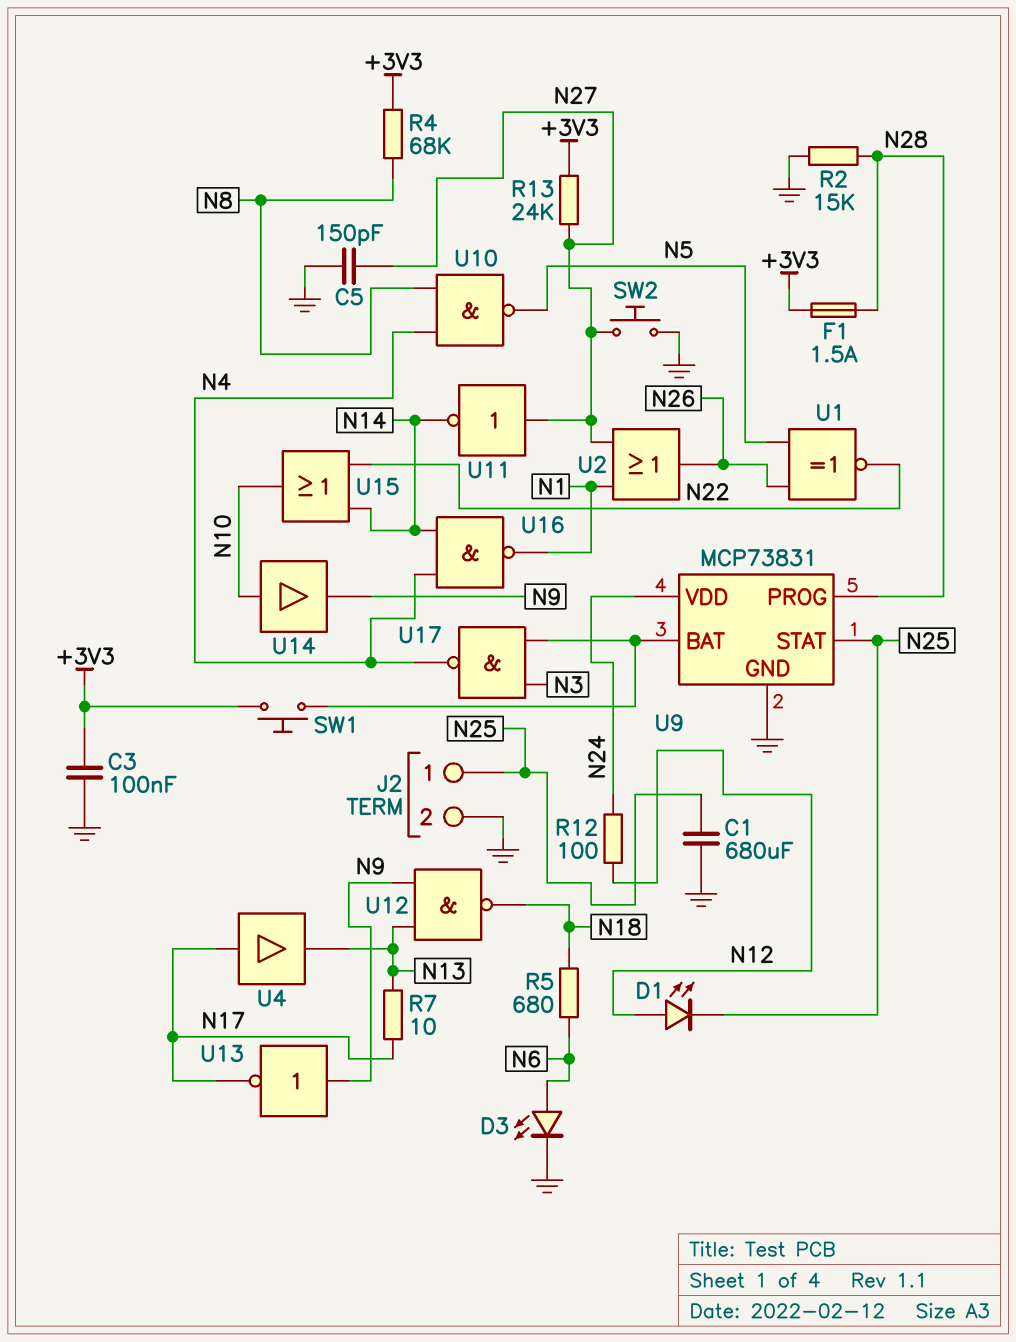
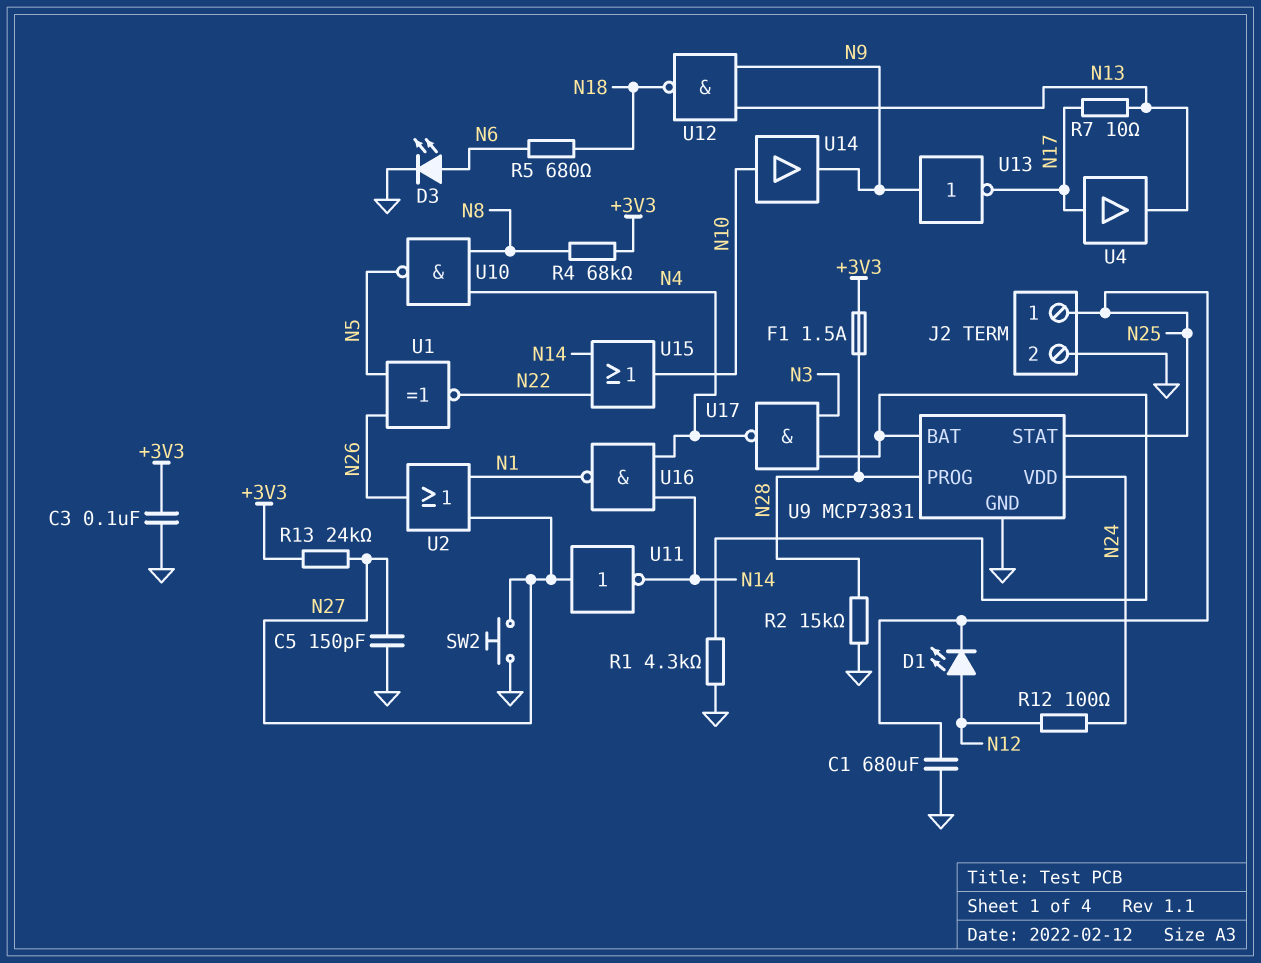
R1: none -> 4.3k (GND, U9/BAT)
SW1: button (+3V3, U9/BAT) -> none

